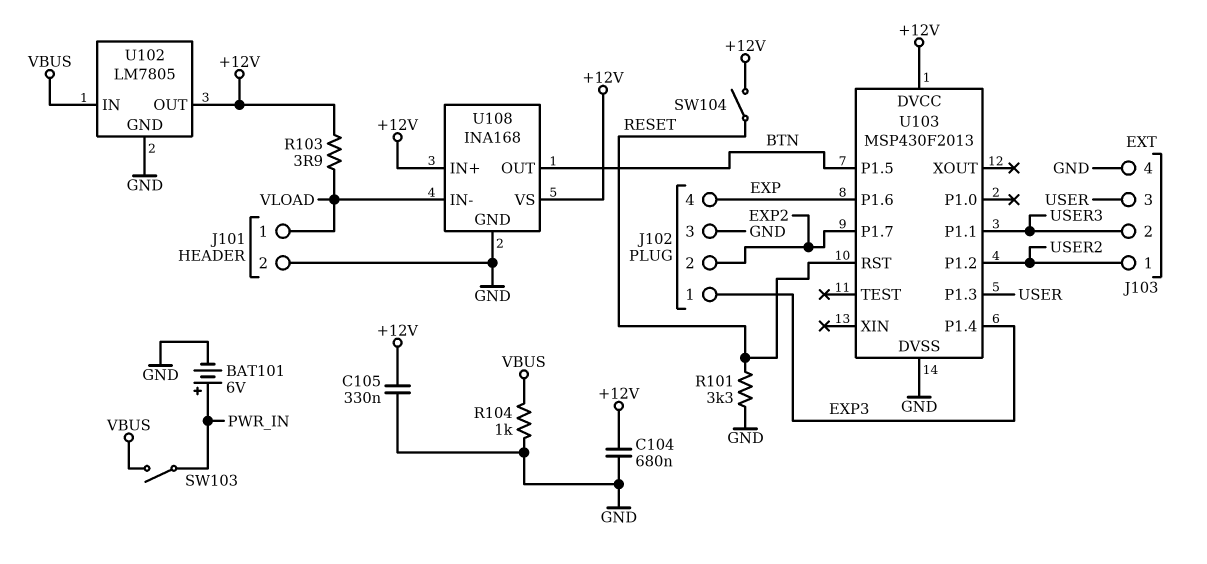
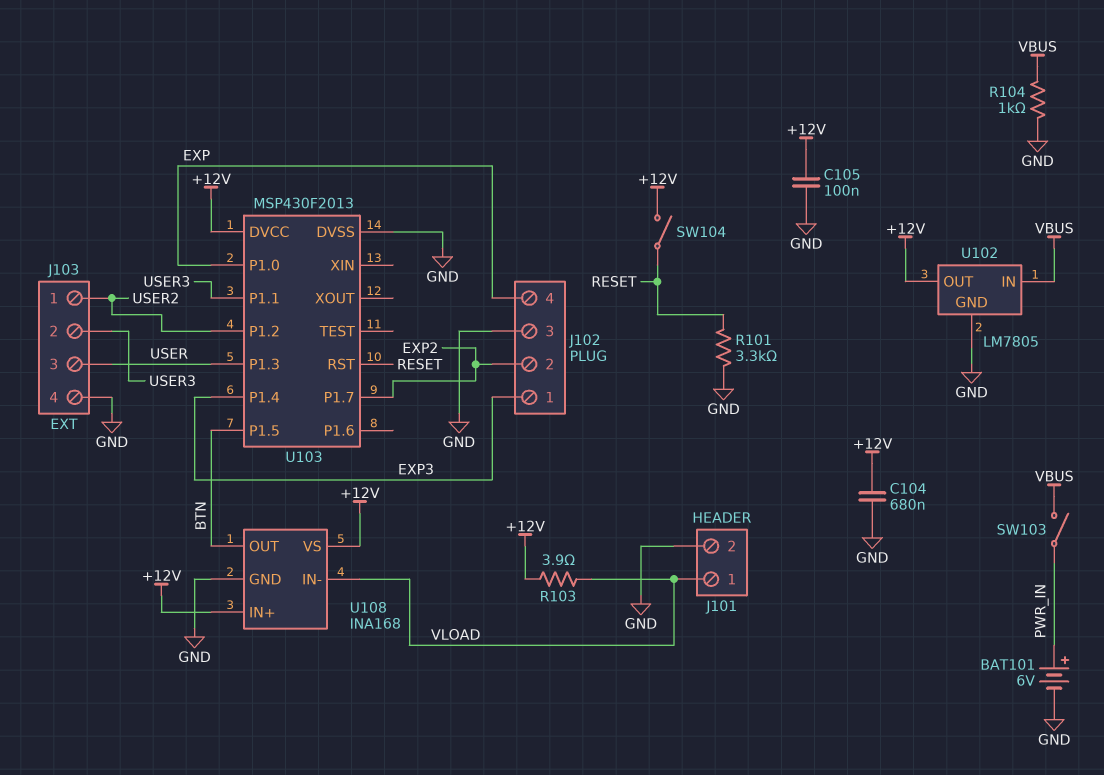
C105: 330nF (+12V, GND) -> 100nF (+12V, GND)
U103 pin P1.0: none -> EXP
U103 pin P1.6: EXP -> none

